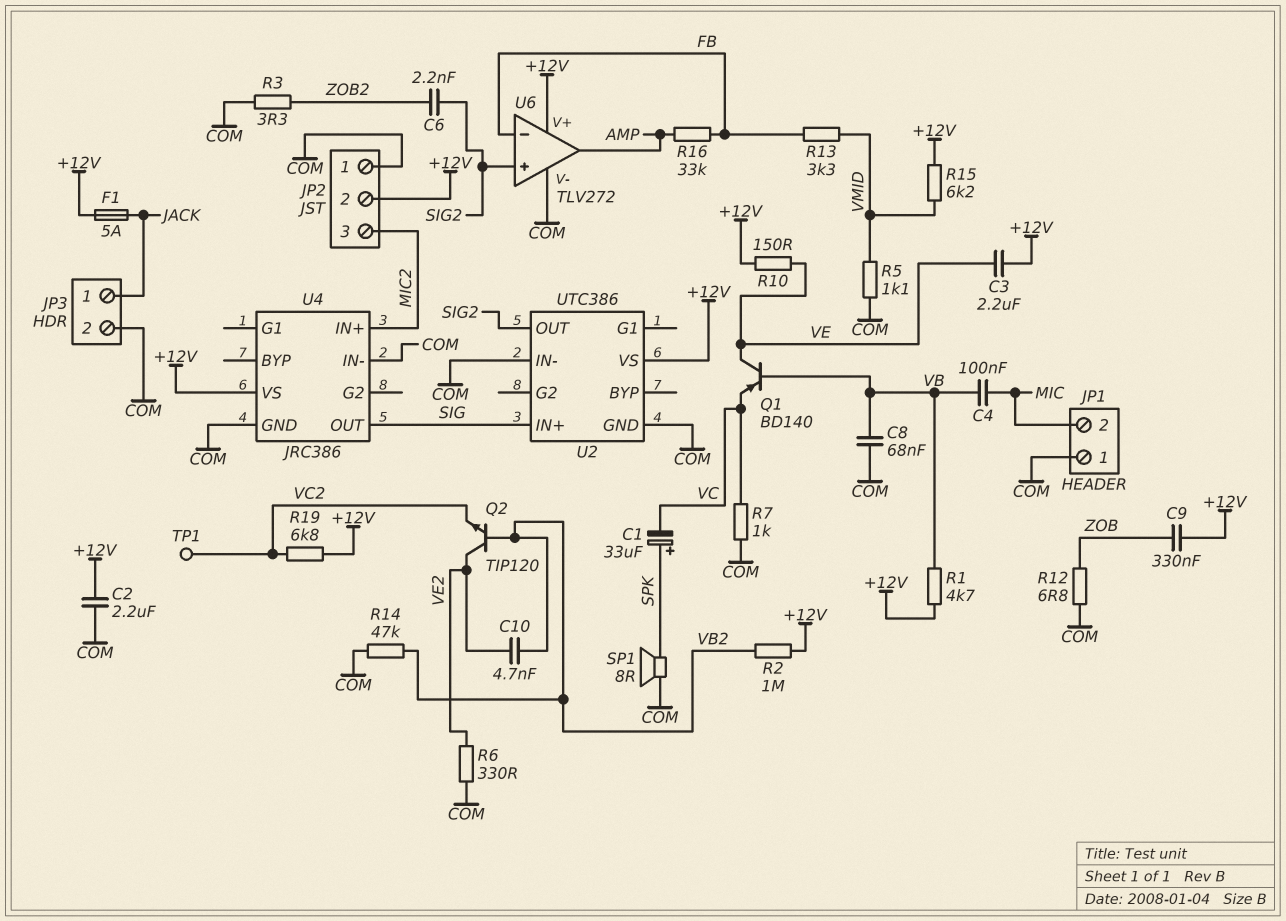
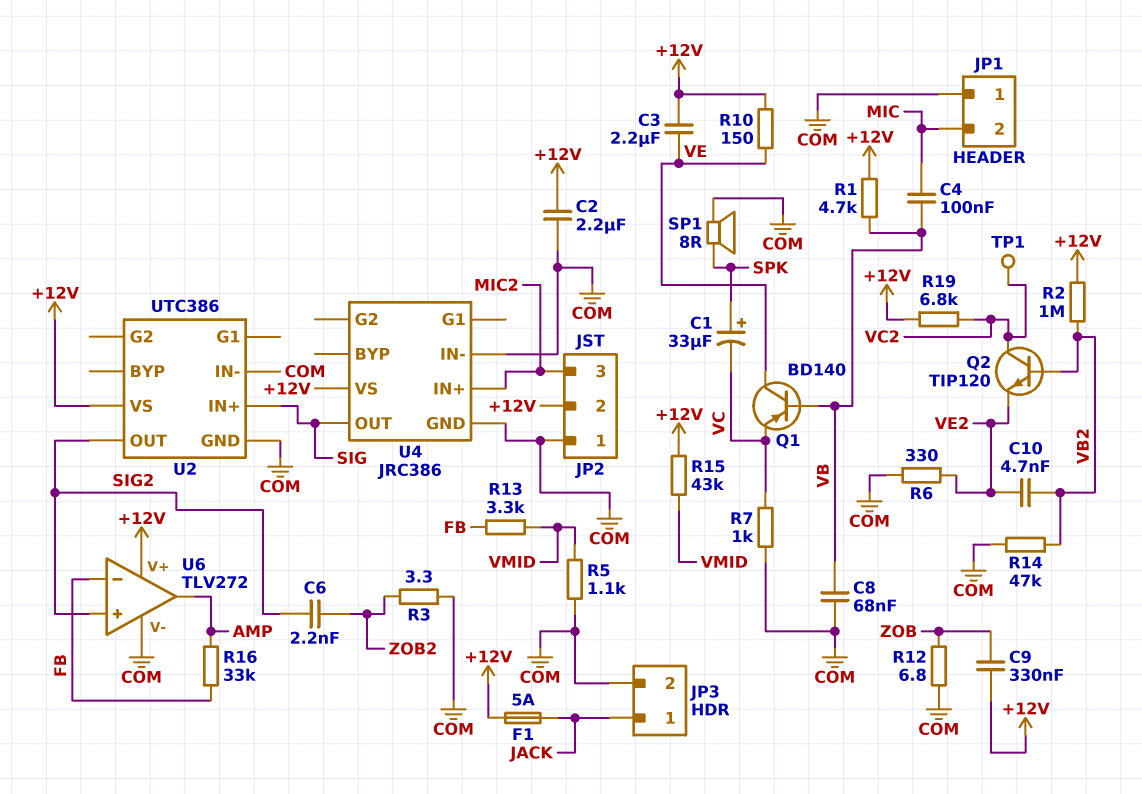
Q2: NPN TIP120 (B VB2, C VE2, E VC2) -> NPN TIP120 (B VB2, C VC2, E VE2)
R15: 6.2k (+12V, VMID) -> 43k (+12V, VMID)

